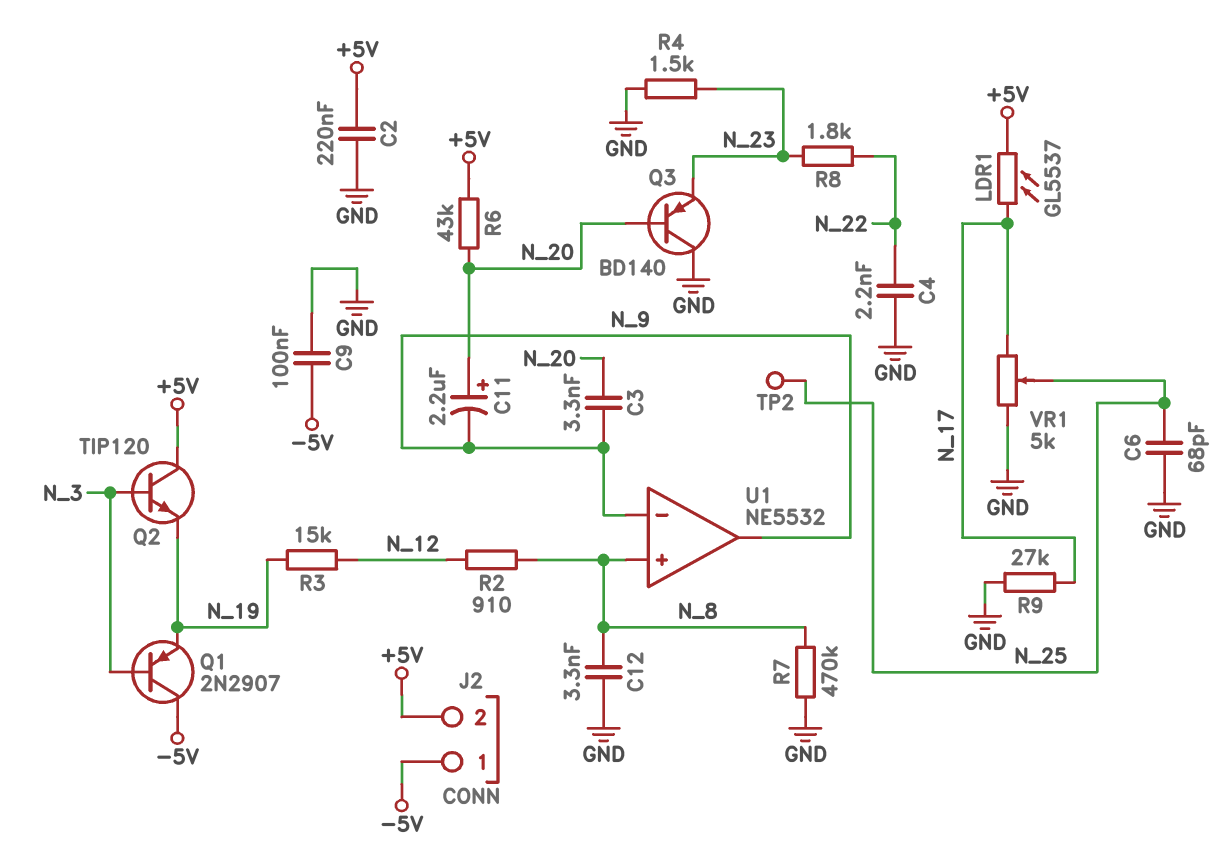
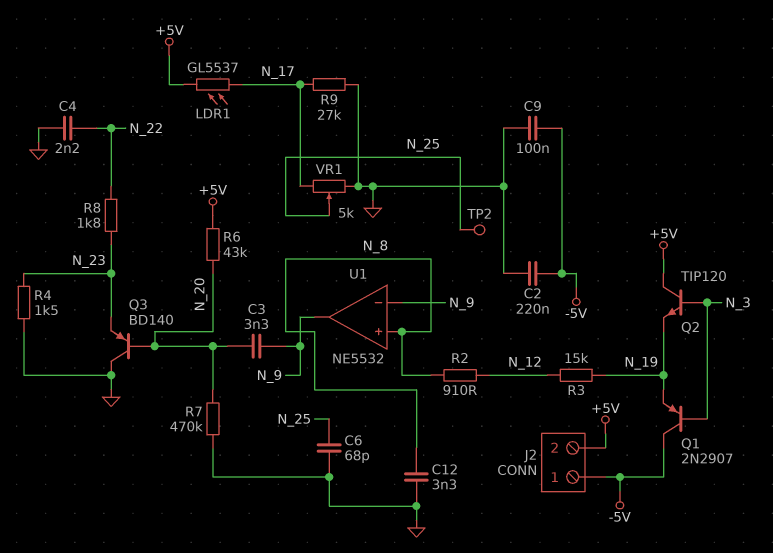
C2: 220nF (+5V, GND) -> 220nF (-5V, GND)
C11: 2.2uF (plus N_20, minus N_9) -> none
R7: 470k (GND, N_8) -> 470k (GND, N_20)

